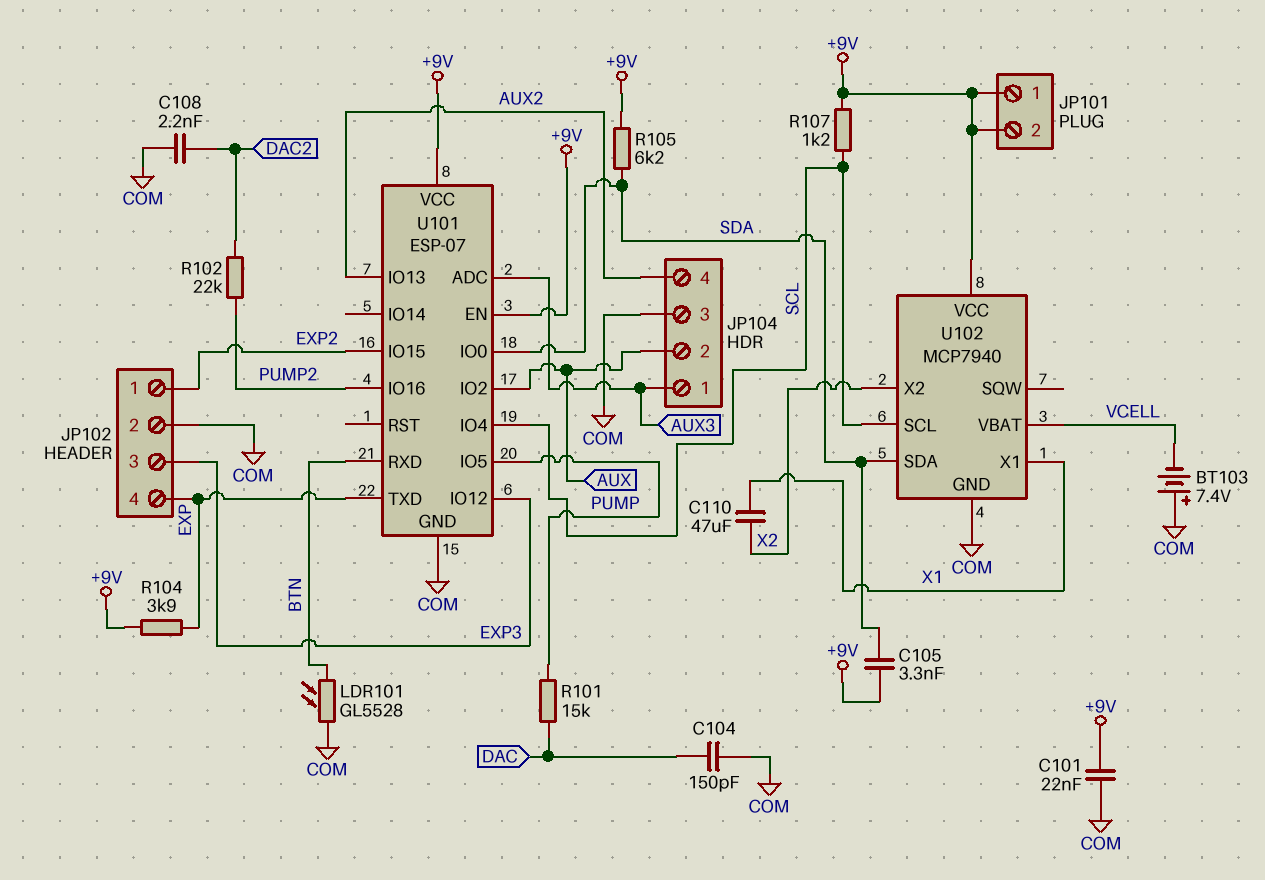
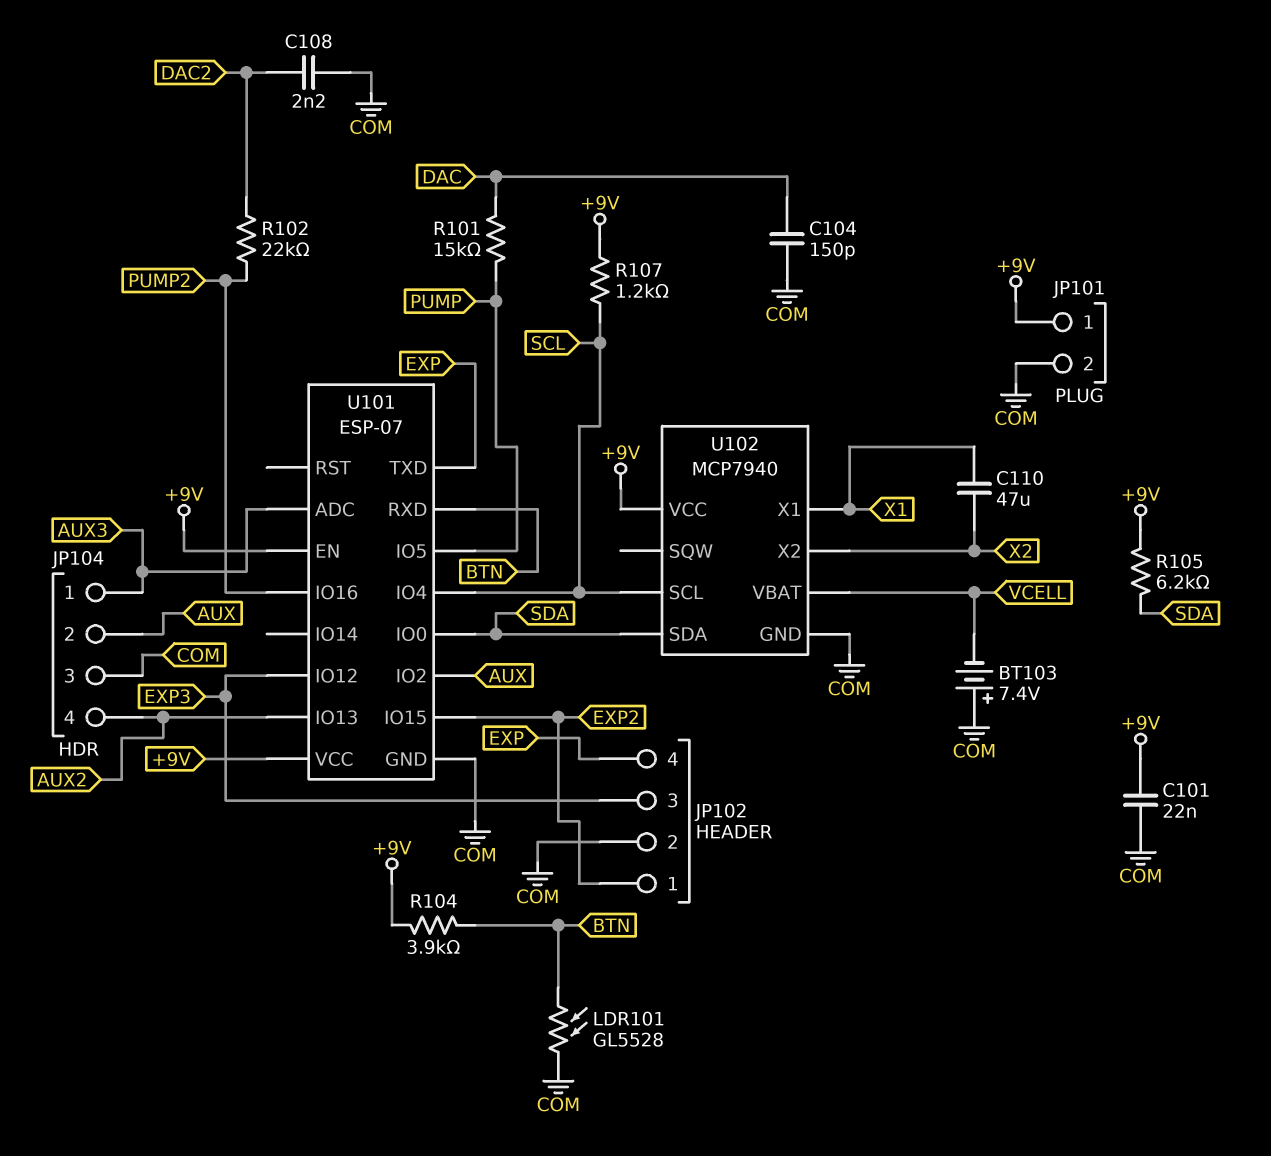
C105: 3.3nF (+9V, SDA) -> none
JP101 pin 2: +9V -> COM
R104: 3.9k (+9V, EXP) -> 3.9k (+9V, BTN)

